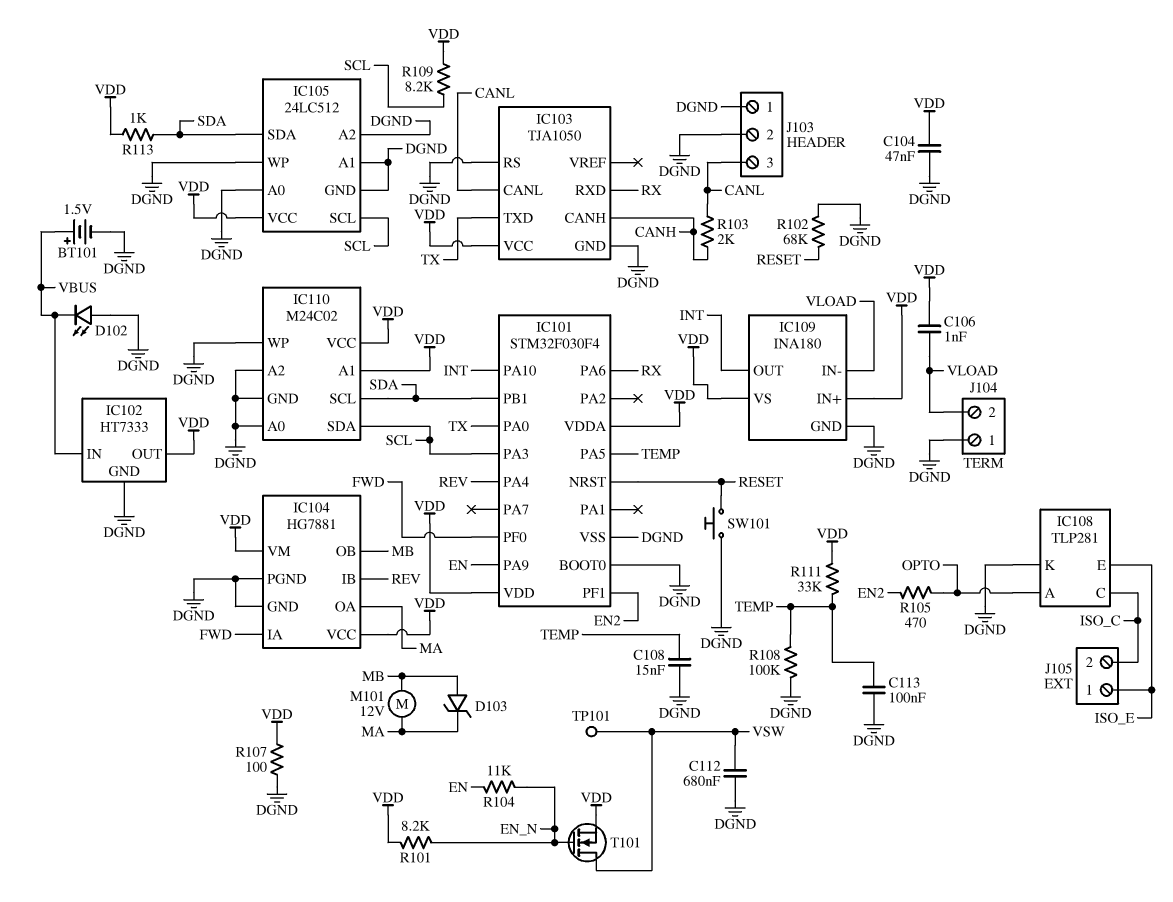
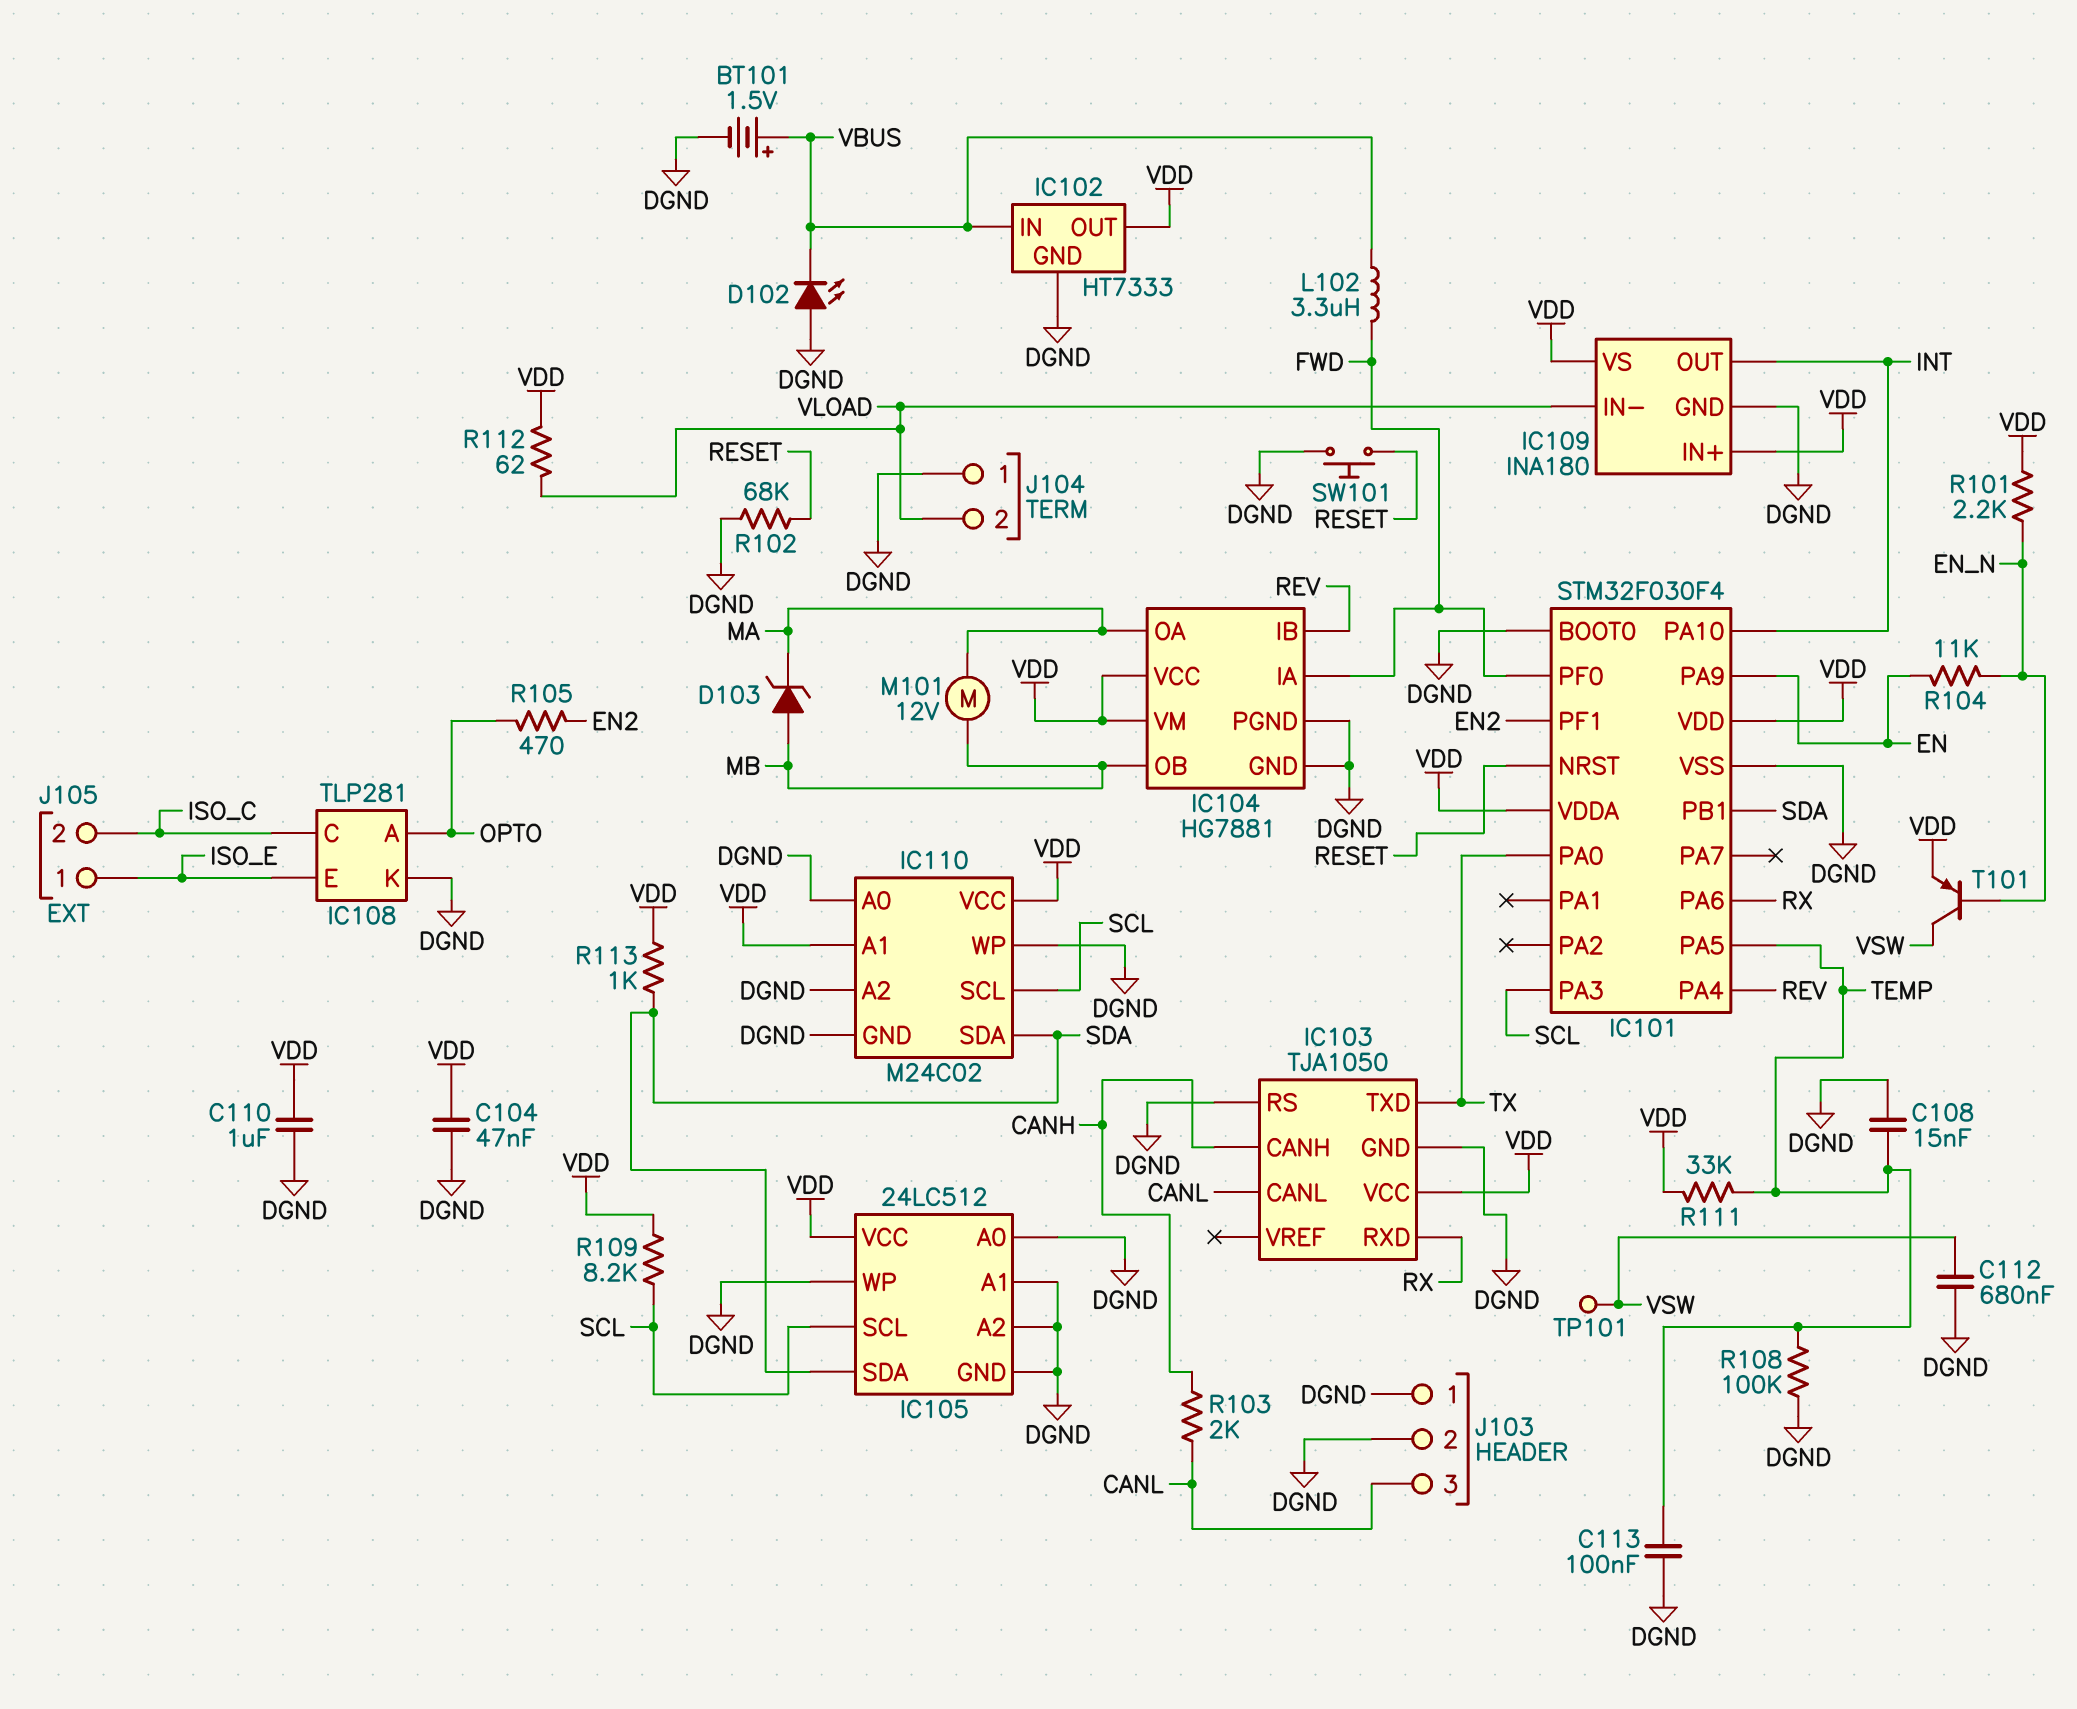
C106: 1nF (VDD, VLOAD) -> none
C110: none -> 1uF (DGND, VDD)
IC110 pin SCL: SDA -> SCL
IC110 pin SDA: SCL -> SDA
L102: none -> 3.3uH (FWD, VBUS)
R101: 8.2k (EN_N, VDD) -> 2.2k (EN_N, VDD)
R107: 100 (DGND, VDD) -> none
R112: none -> 62 (VDD, VLOAD)
T101: NMOS (G EN_N, D VSW, S VDD) -> PNP (B EN_N, C VSW, E VDD)

